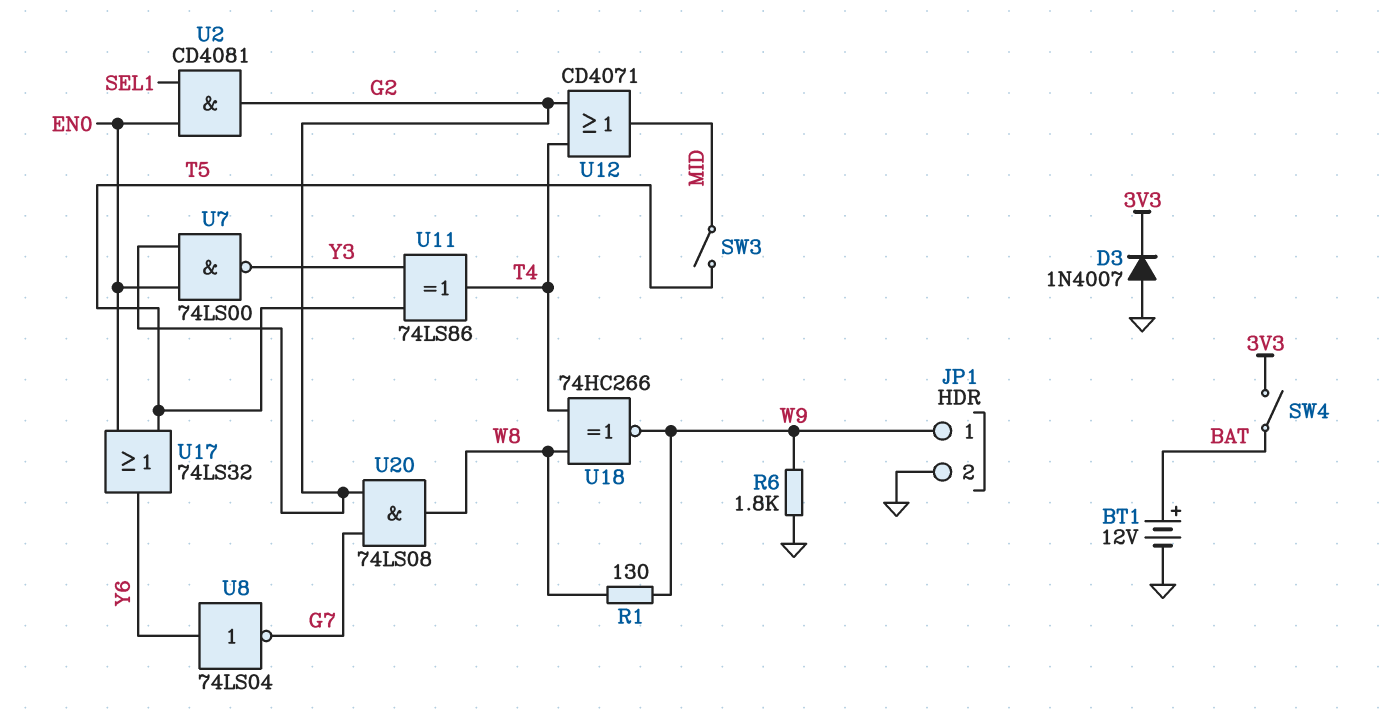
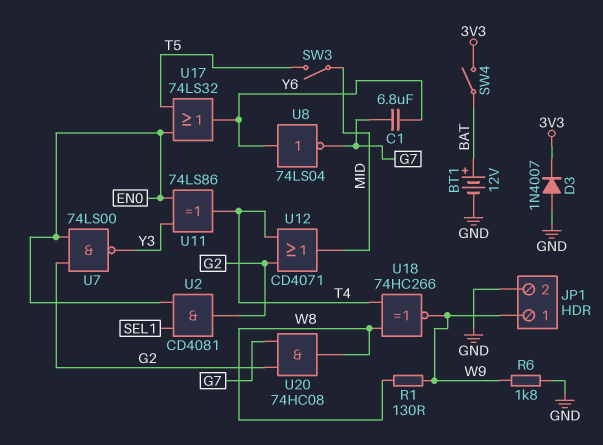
C1: none -> 6.8uF (G7, Y6)
U11: XOR 74LS86 (in T5, in Y3, out T4) -> XOR 74LS86 (in EN0, in Y3, out T4)
U20: AND 74LS08 (in G2, in G7, out W8) -> AND 74HC08 (in G2, in G7, out W8)

